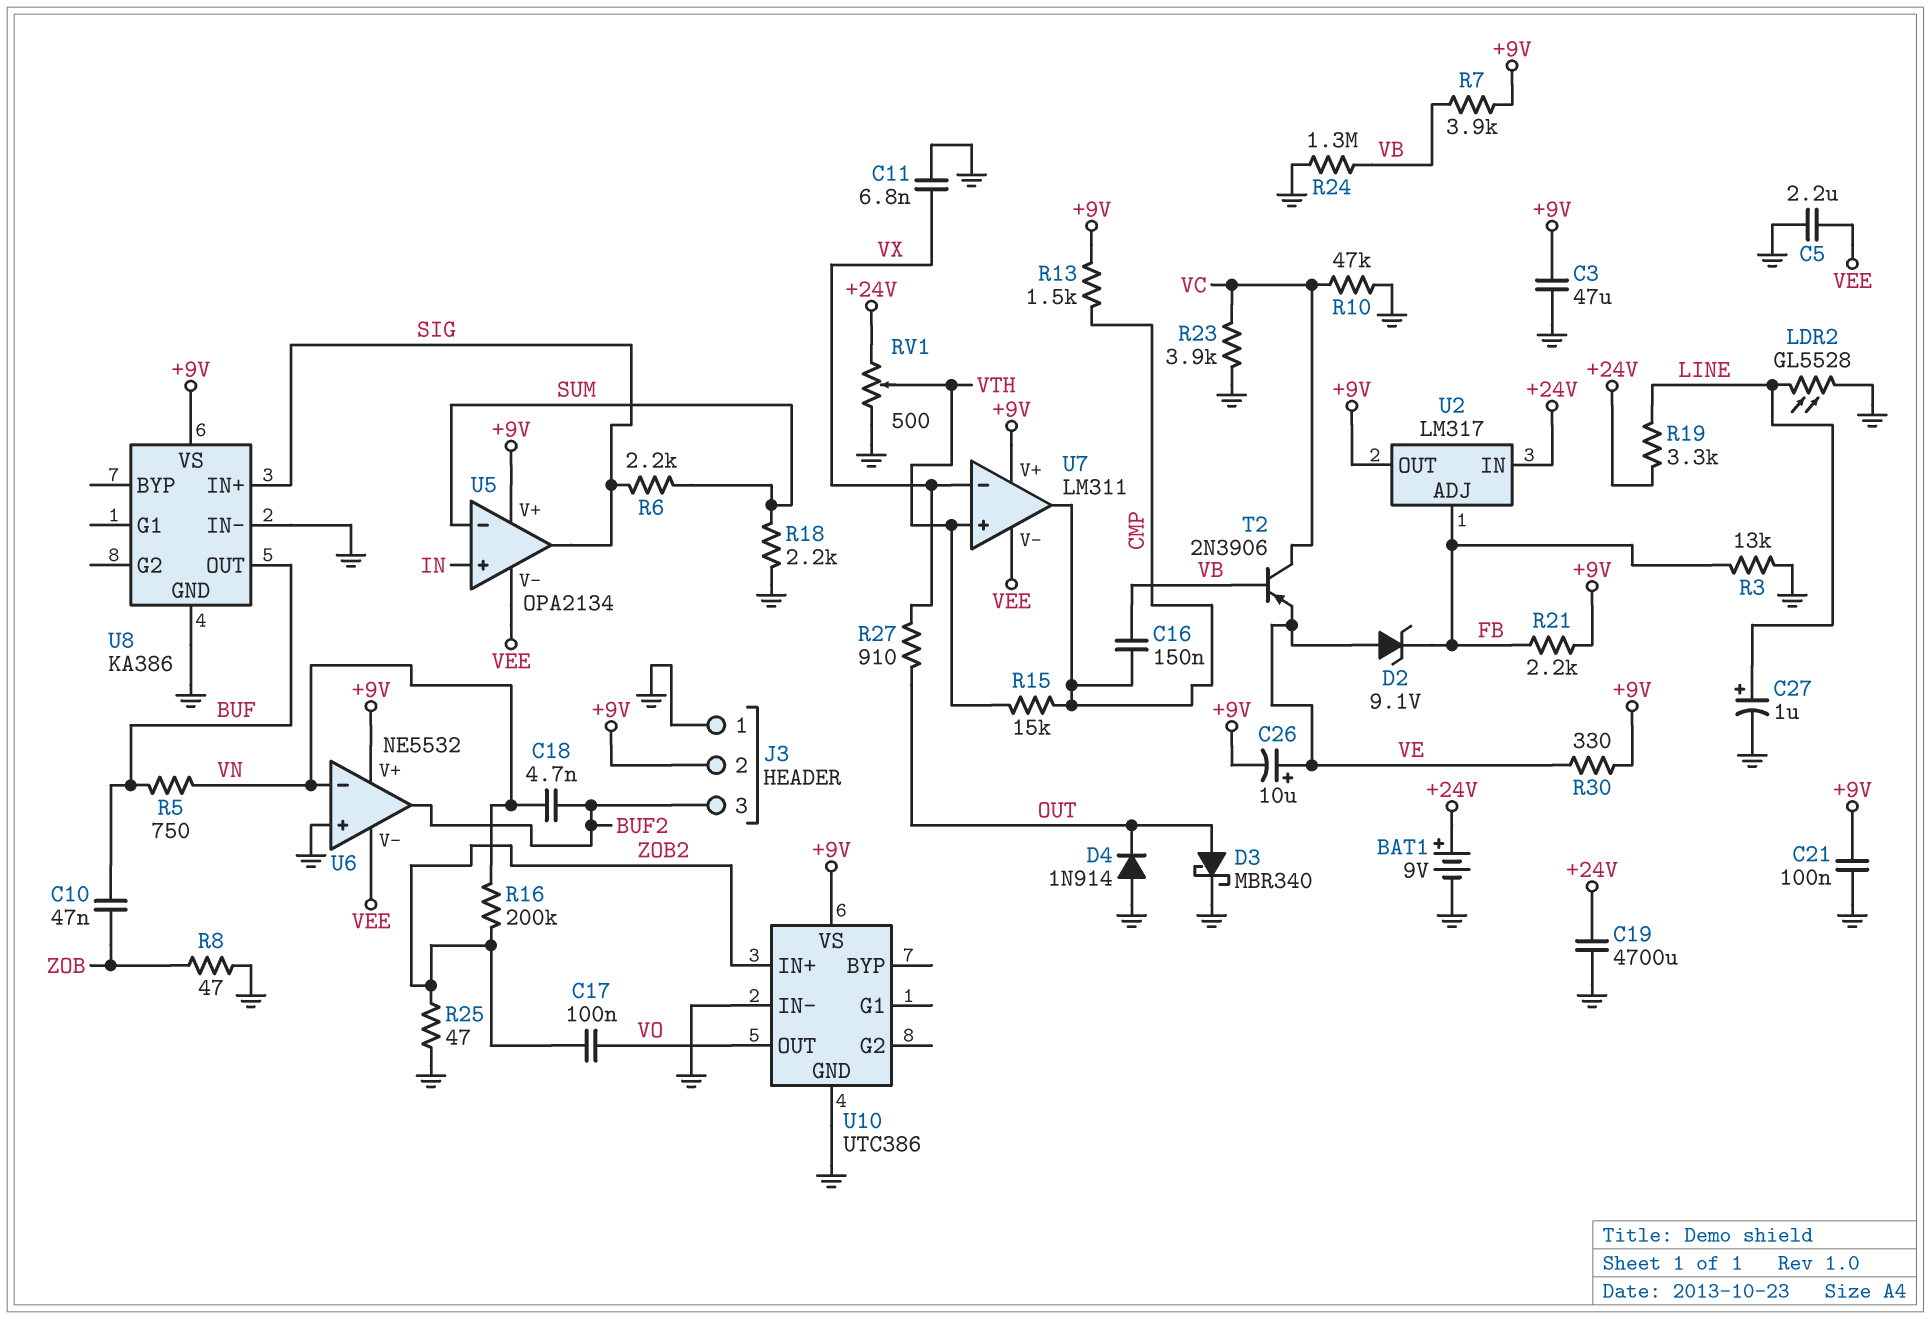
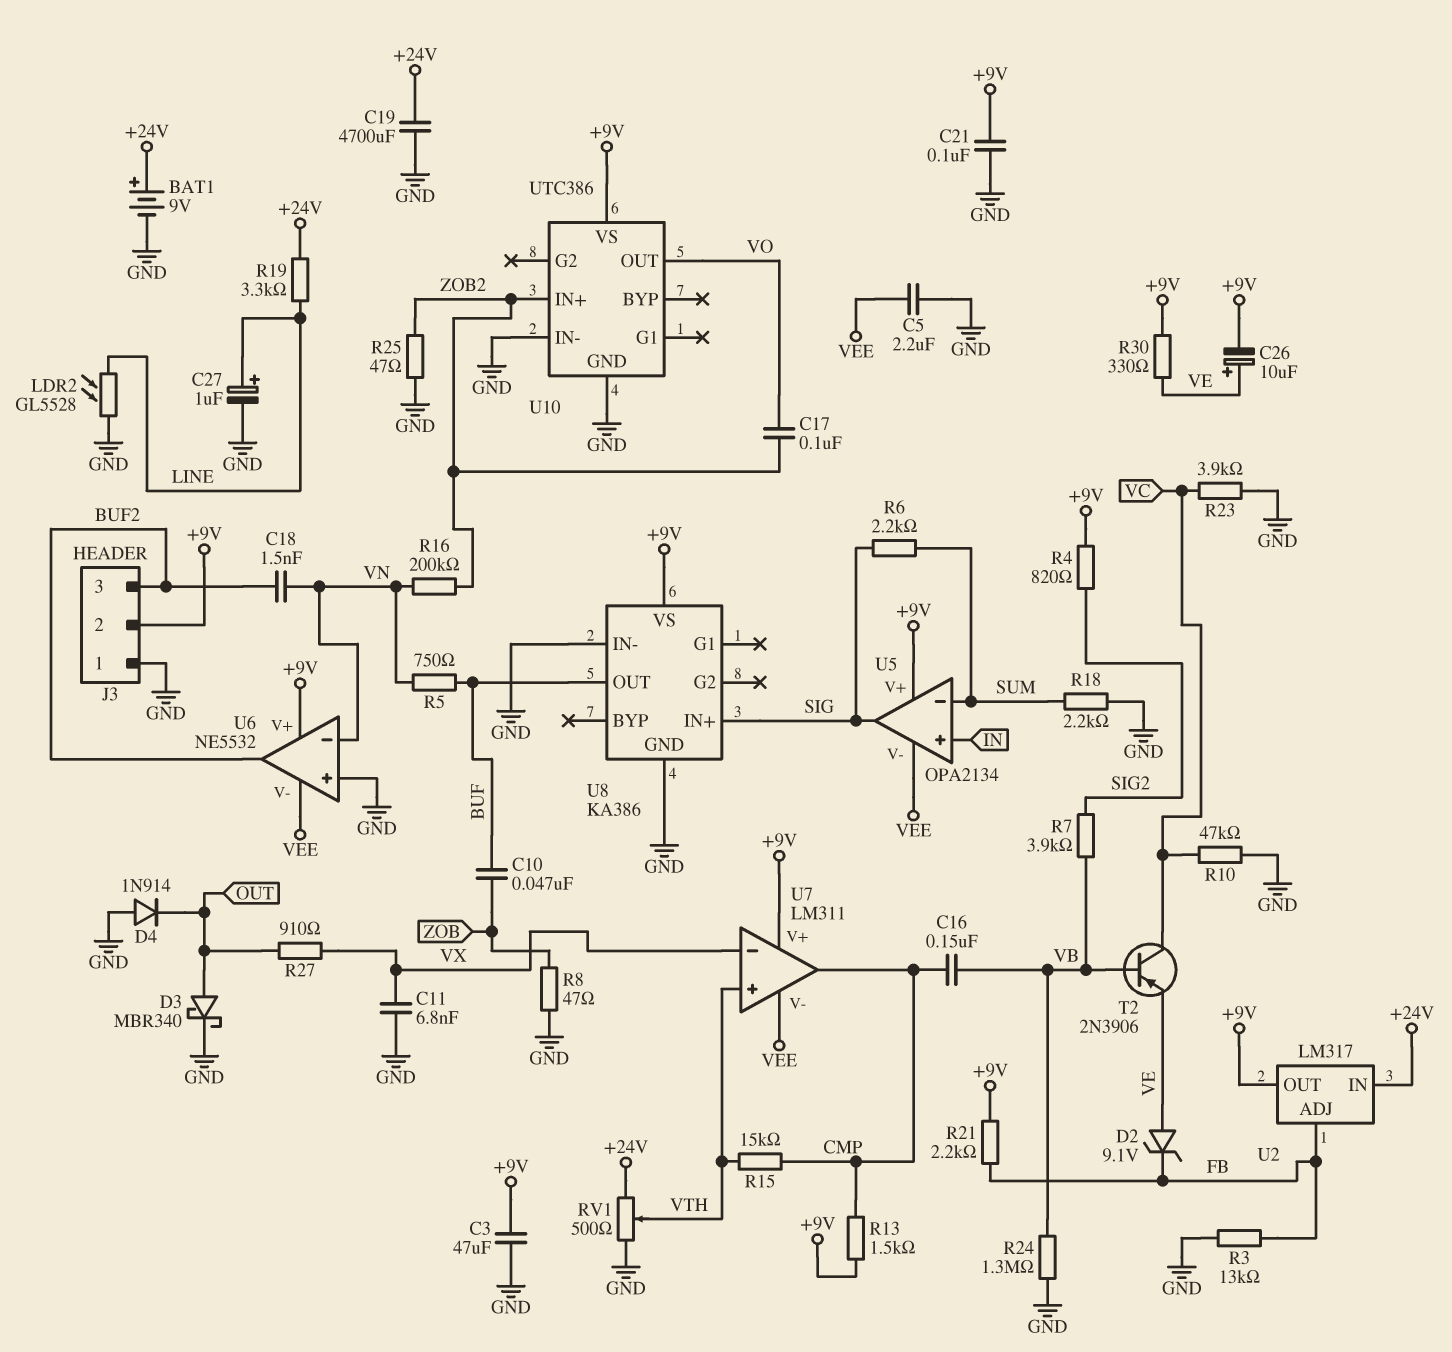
C18: 4.7nF (BUF2, VN) -> 1.5nF (BUF2, VN)
R4: none -> 820 (+9V, SIG2)
R7: 3.9k (+9V, VB) -> 3.9k (SIG2, VB)

